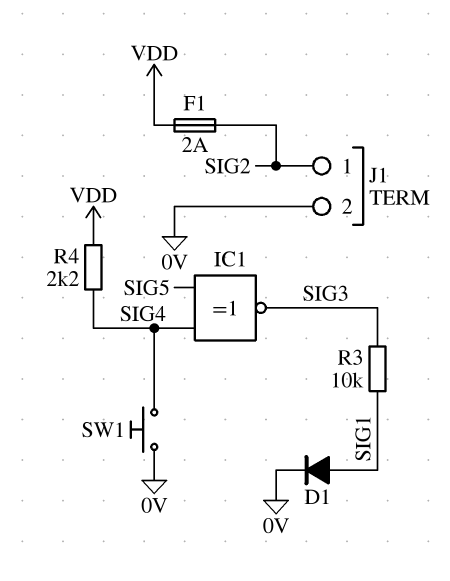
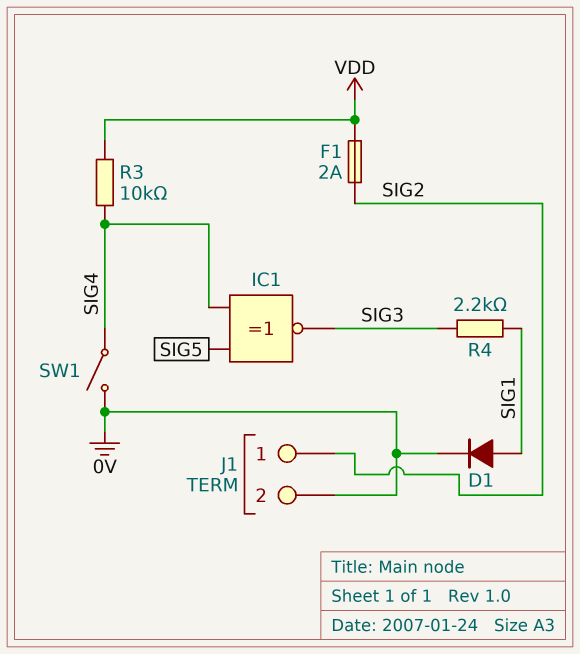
R3: 10k (SIG1, SIG3) -> 10k (SIG4, VDD)
R4: 2.2k (SIG4, VDD) -> 2.2k (SIG1, SIG3)
SW1: button (0V, SIG4) -> switch (0V, SIG4)

